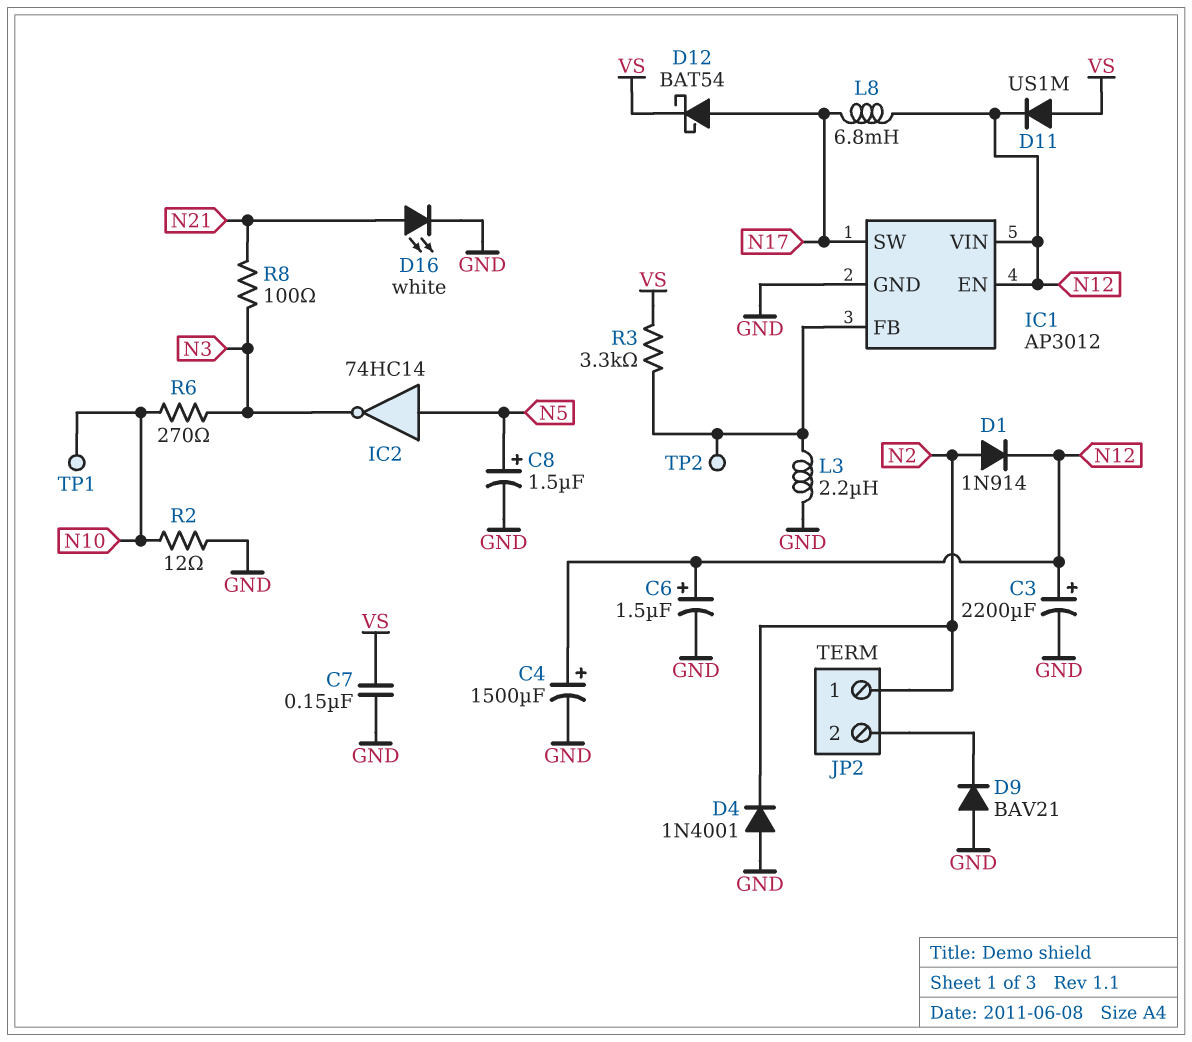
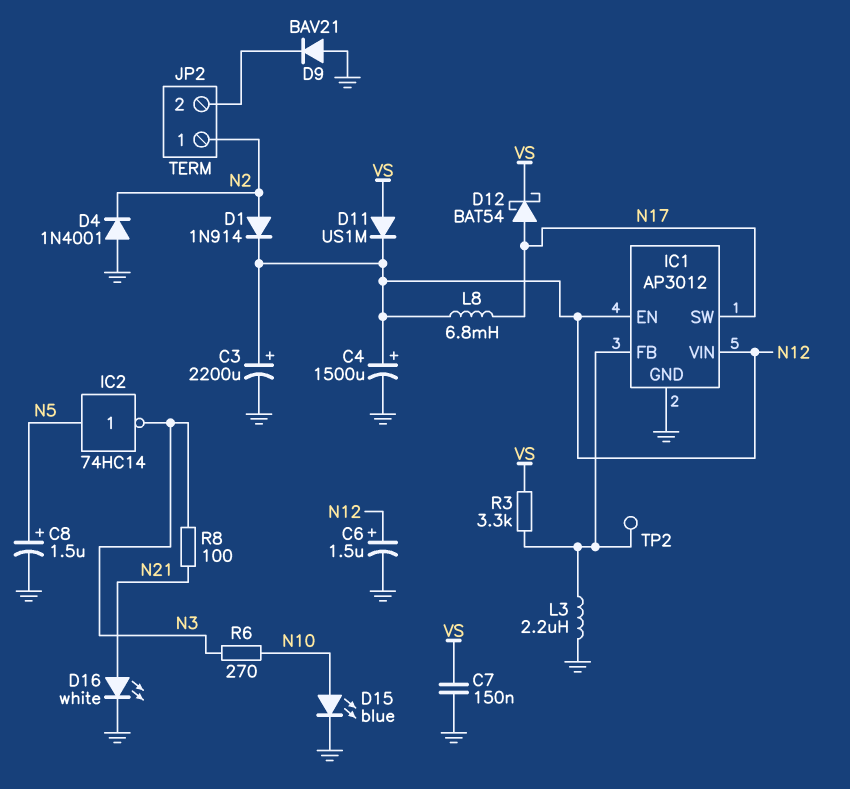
D15: none -> LED blue (A N10, K GND)
R2: 12 (GND, N10) -> none
TP1: test point (N10) -> none

